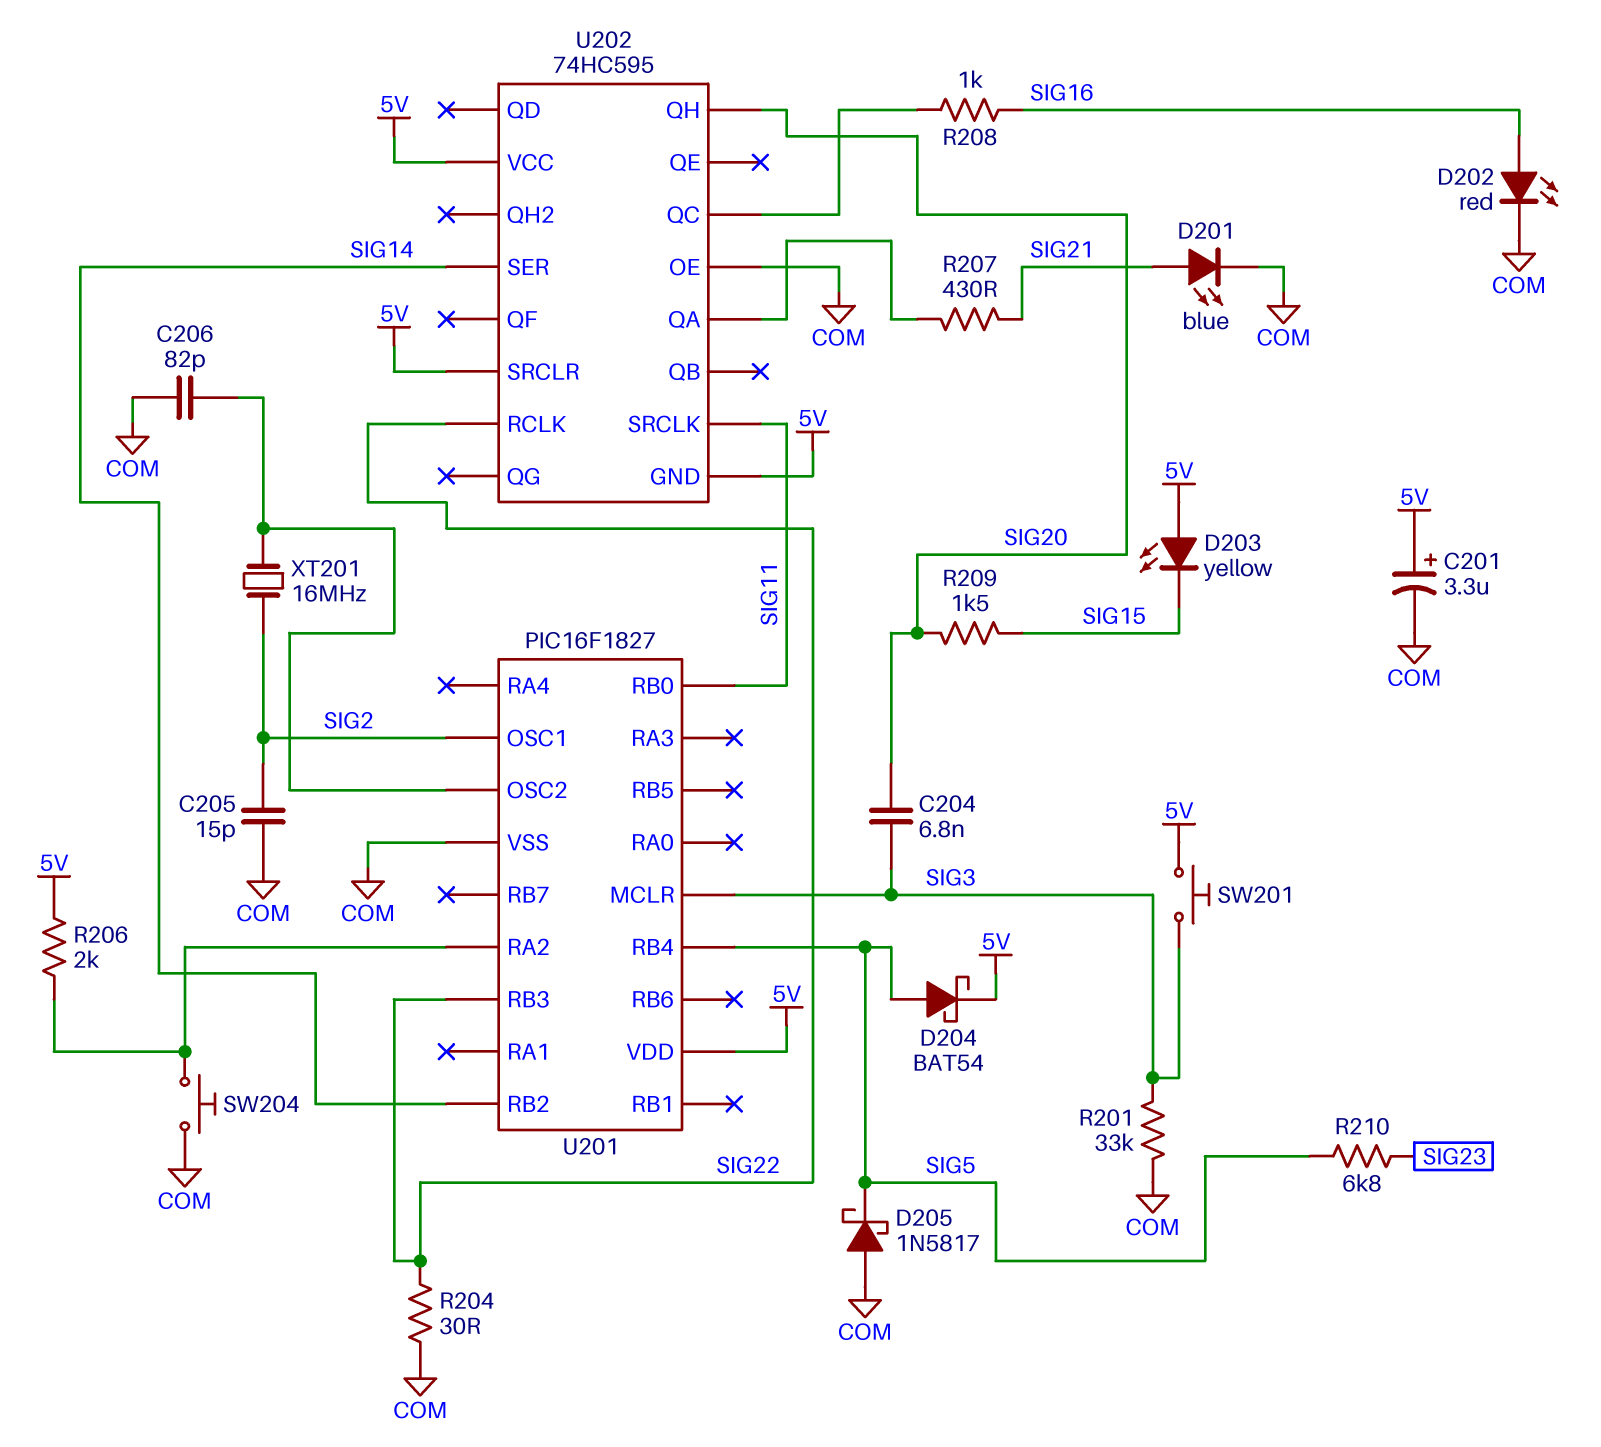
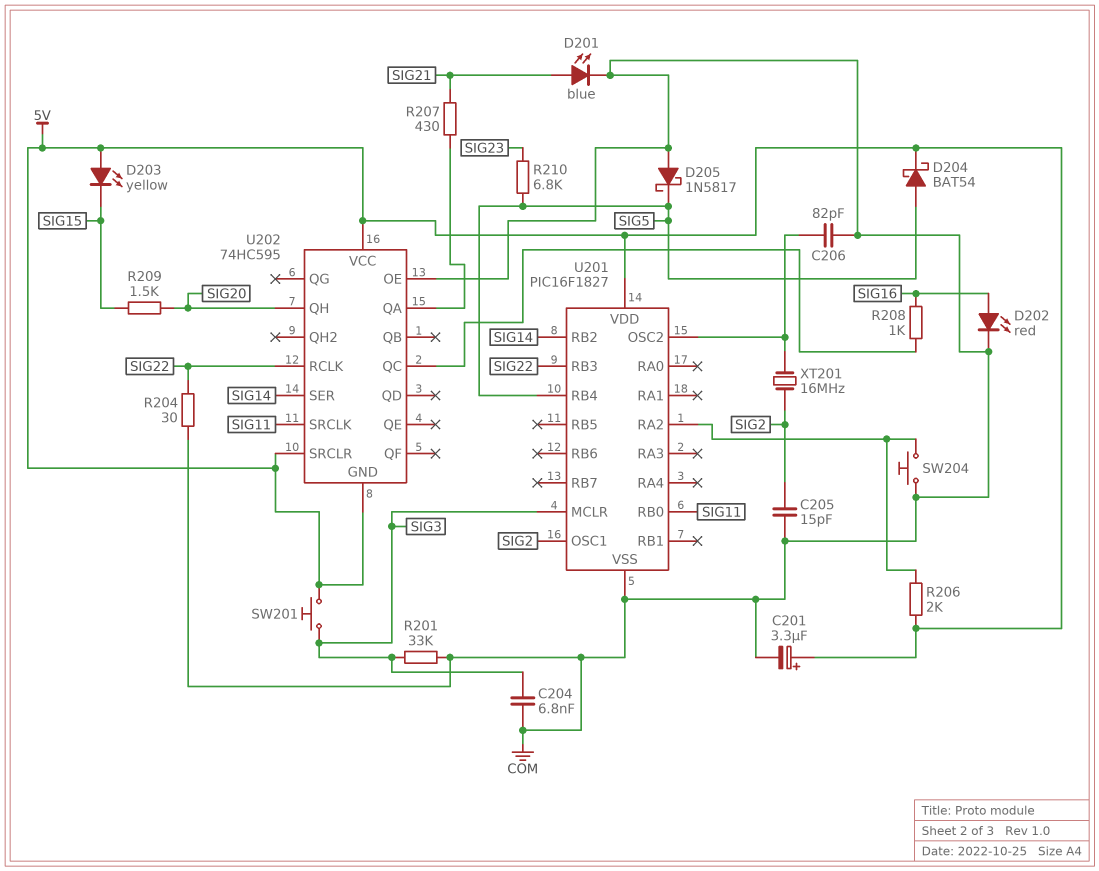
C204: 6.8nF (SIG3, SIG20) -> 6.8nF (COM, SIG3)

